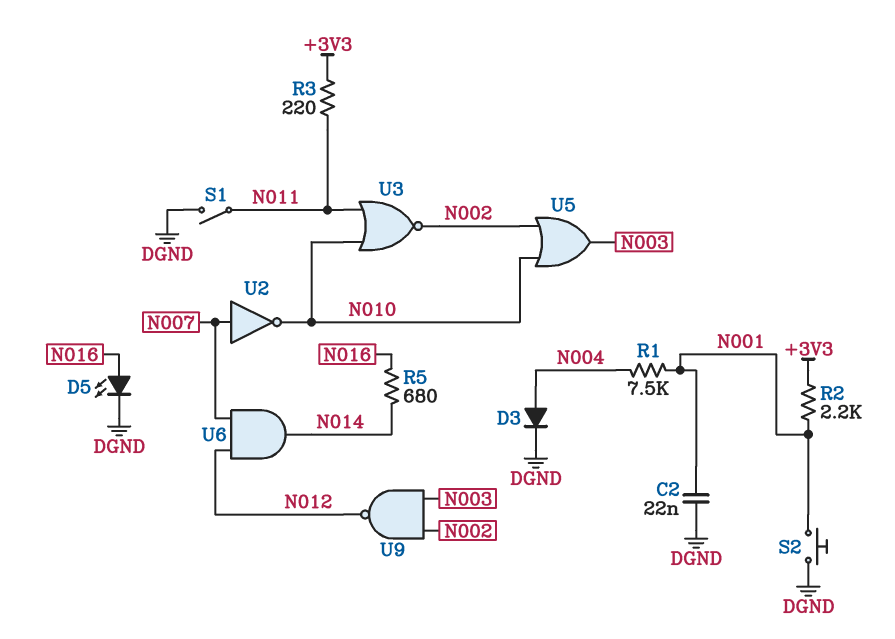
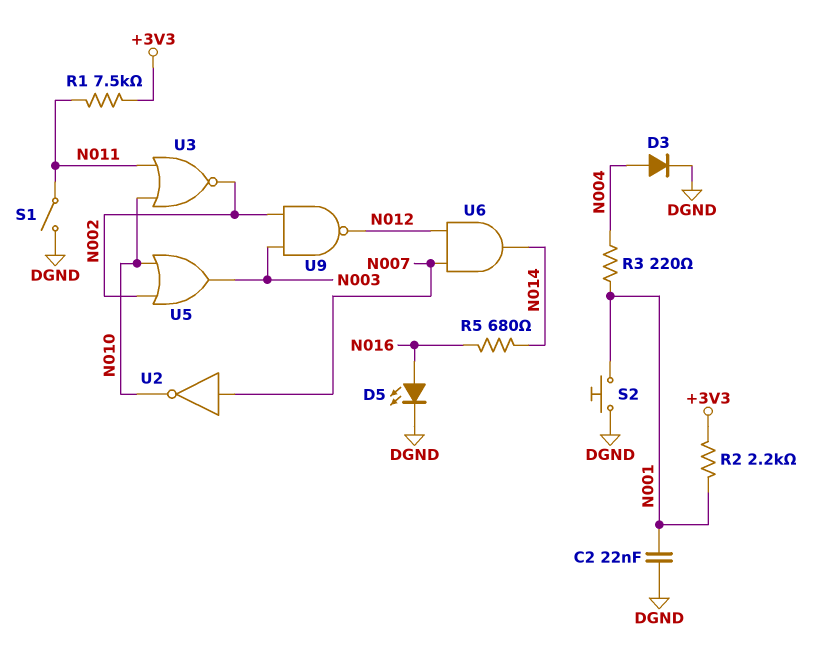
R1: 7.5k (N001, N004) -> 7.5k (+3V3, N011)
R3: 220 (+3V3, N011) -> 220 (N001, N004)

